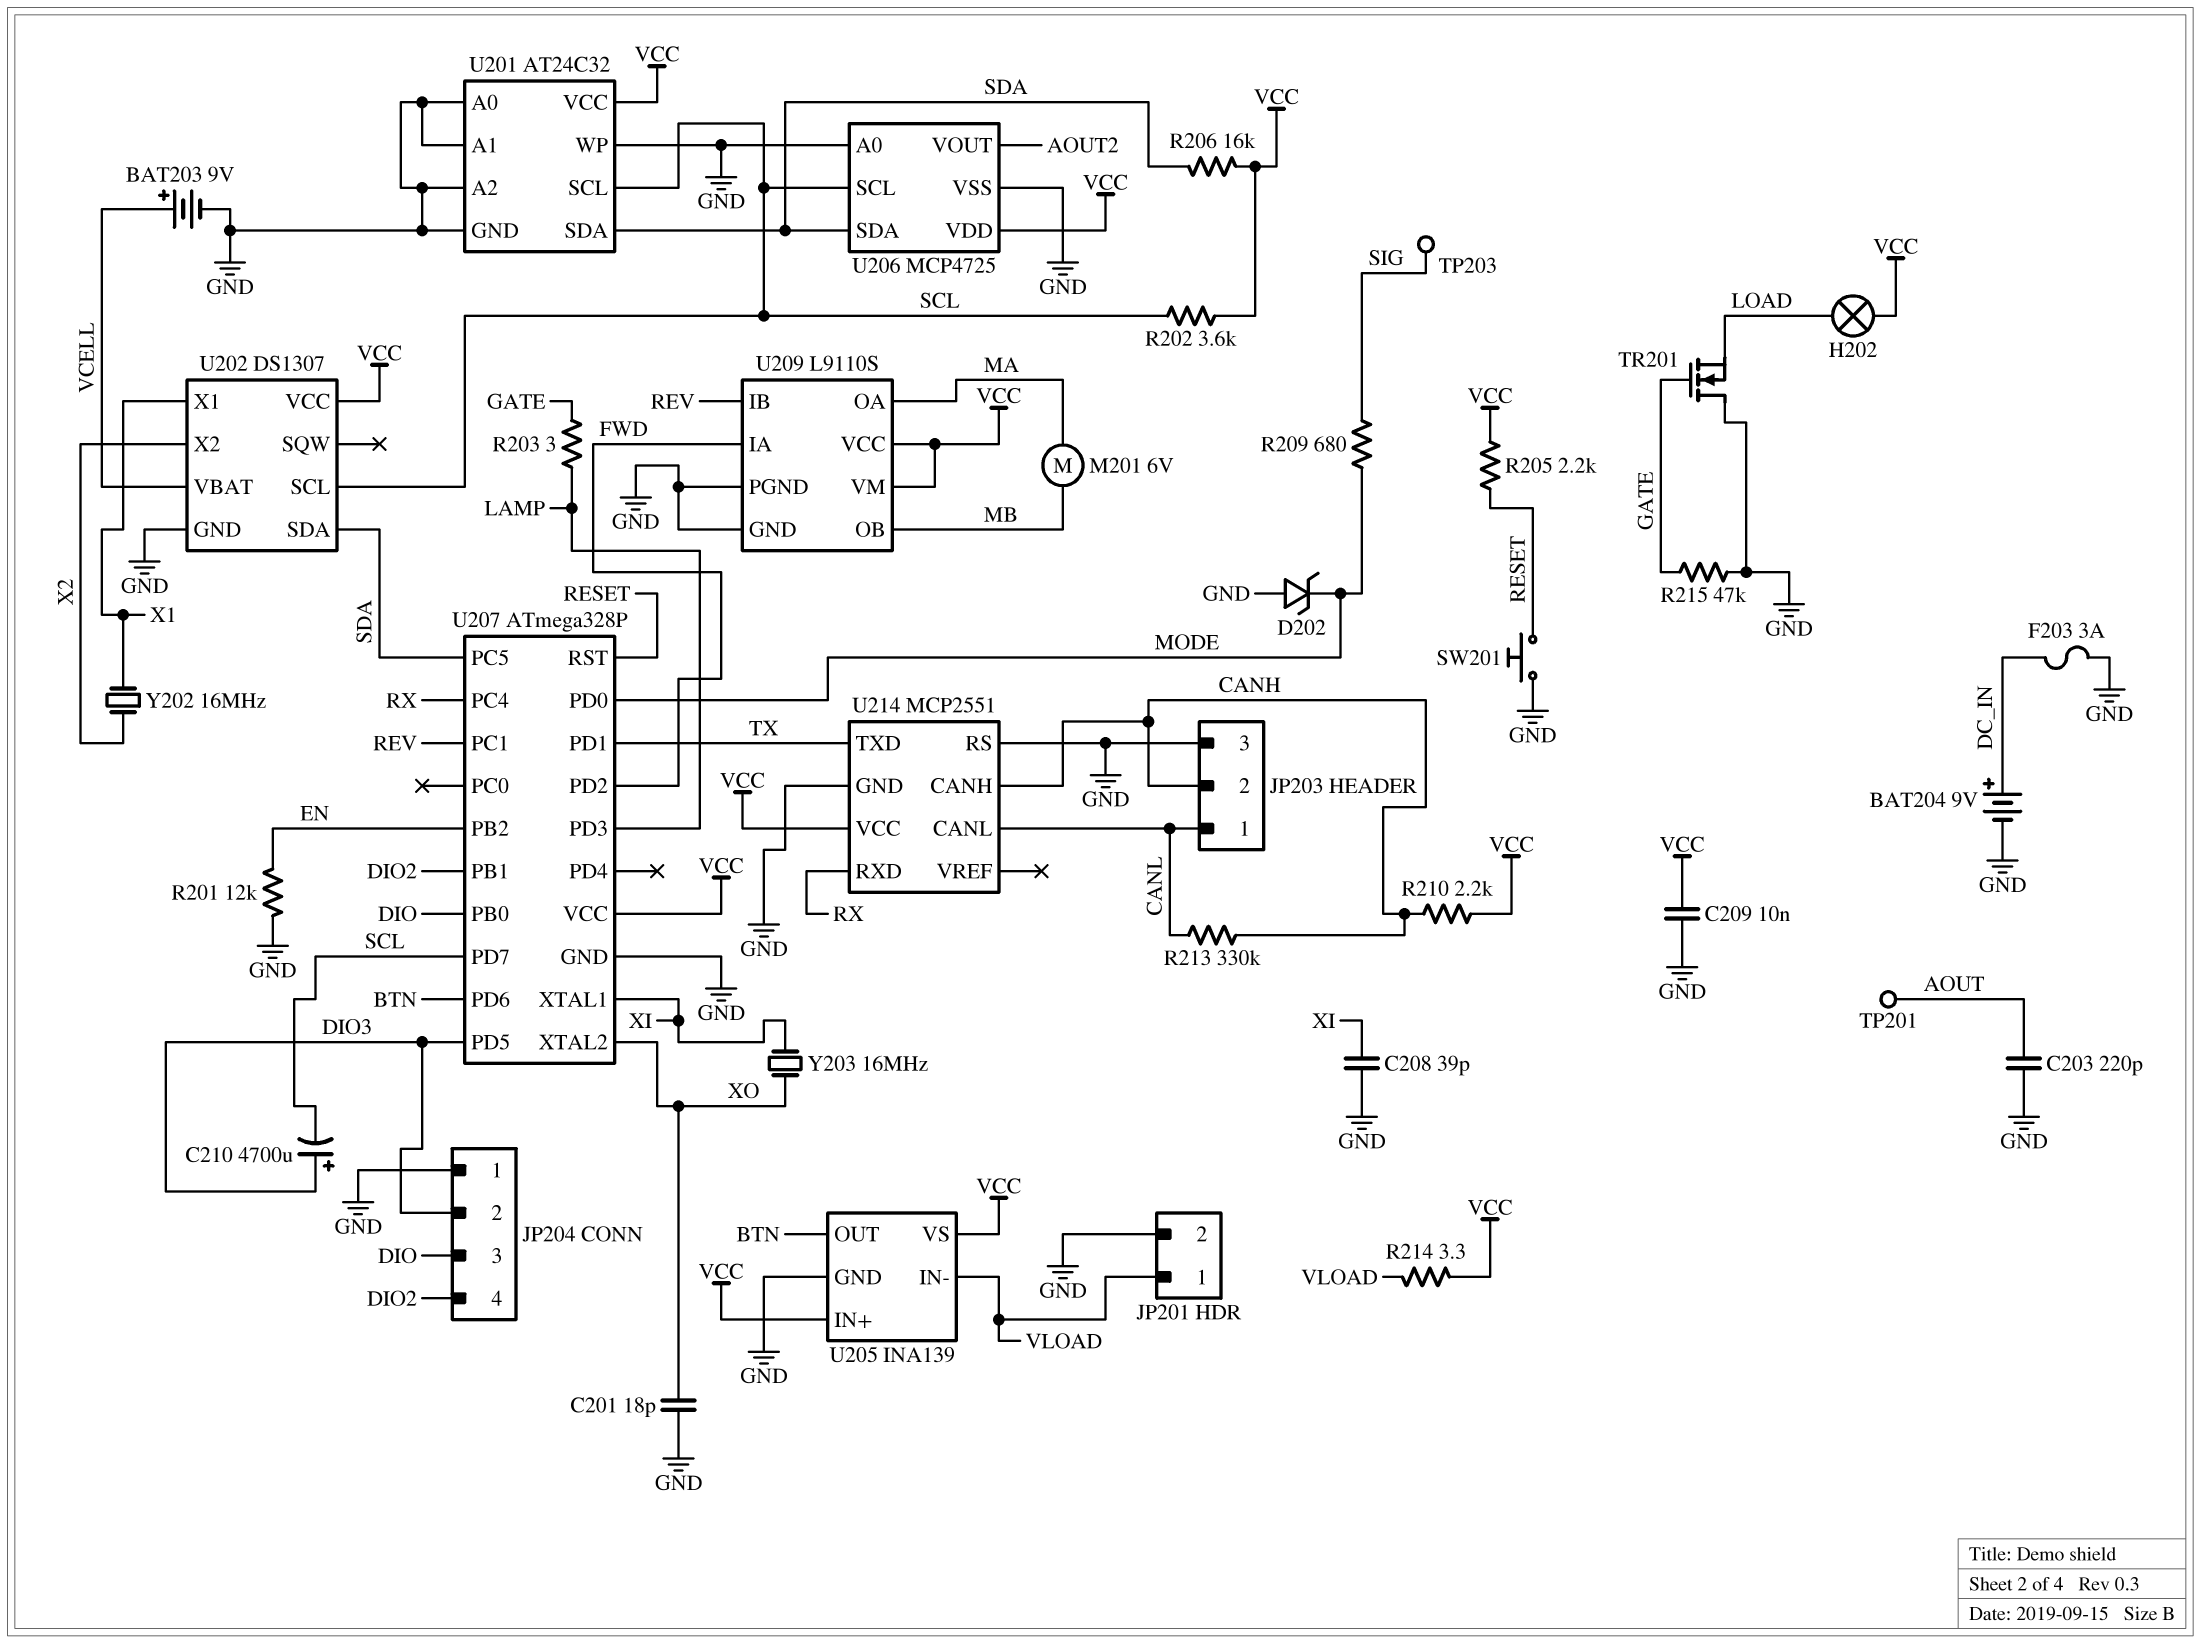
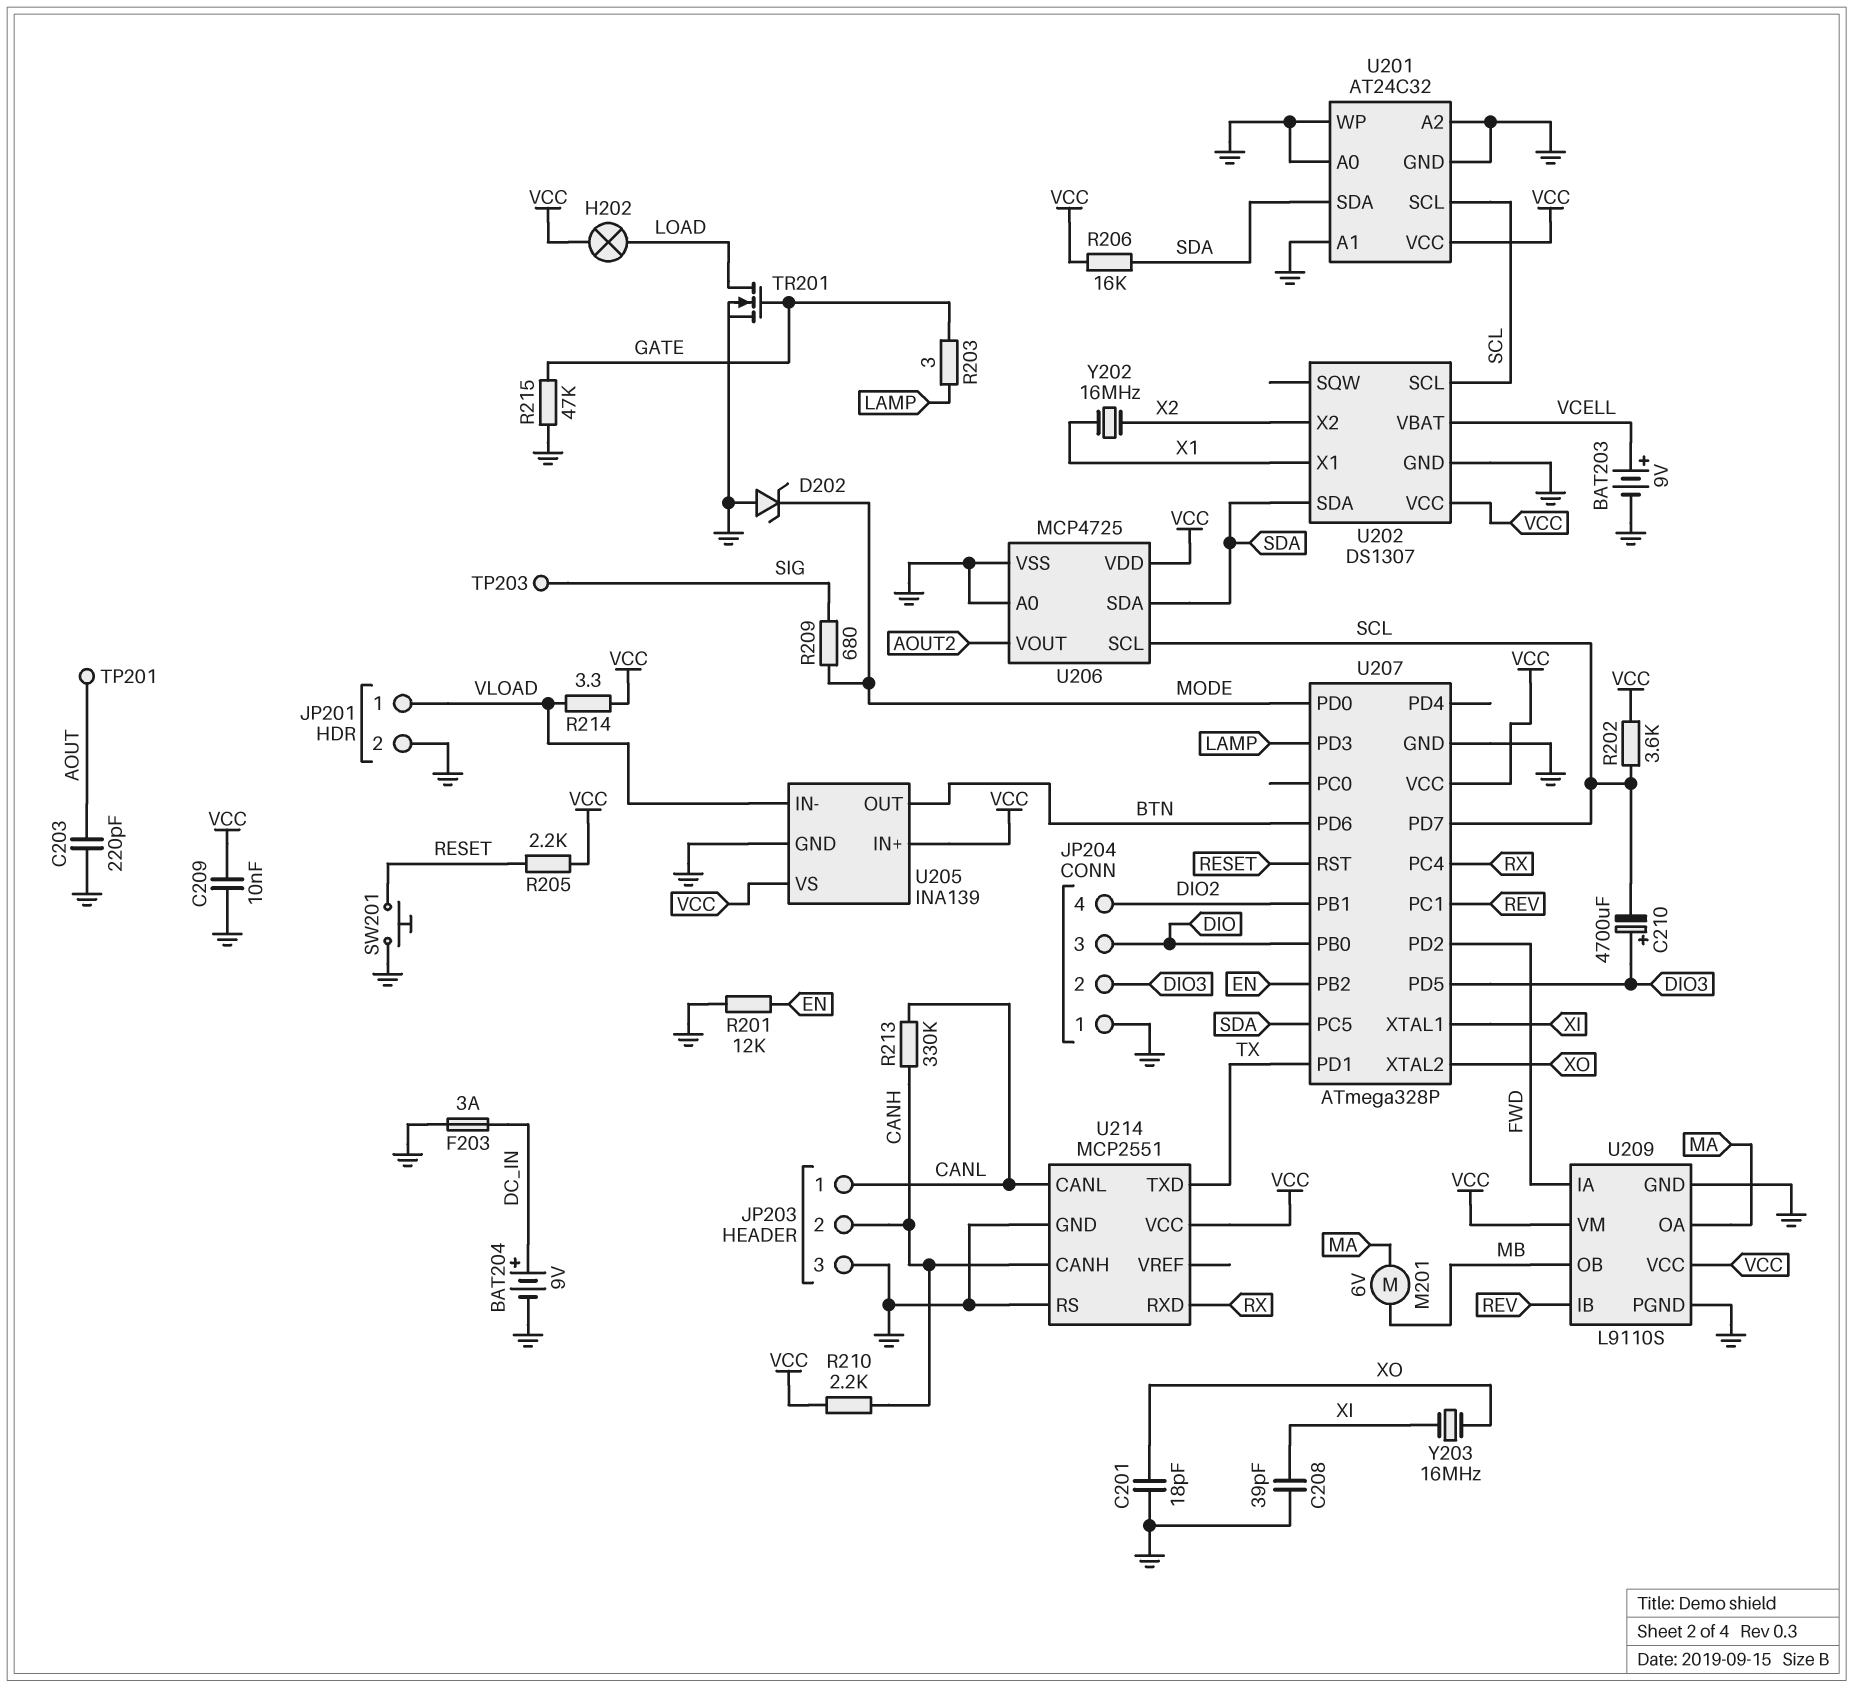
TR201: NMOS (G GATE, D GND, S LOAD) -> NMOS (G GATE, D LOAD, S GND)

